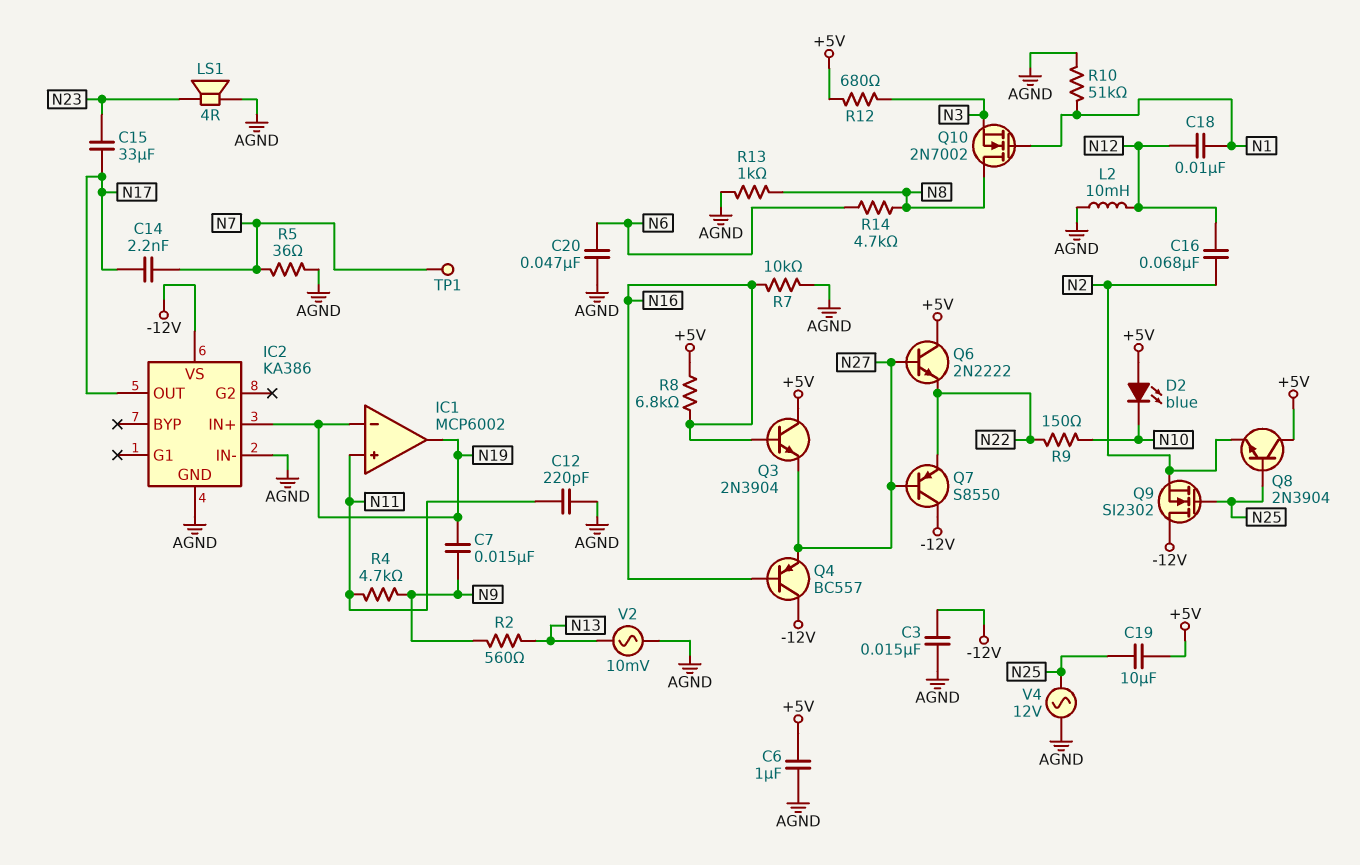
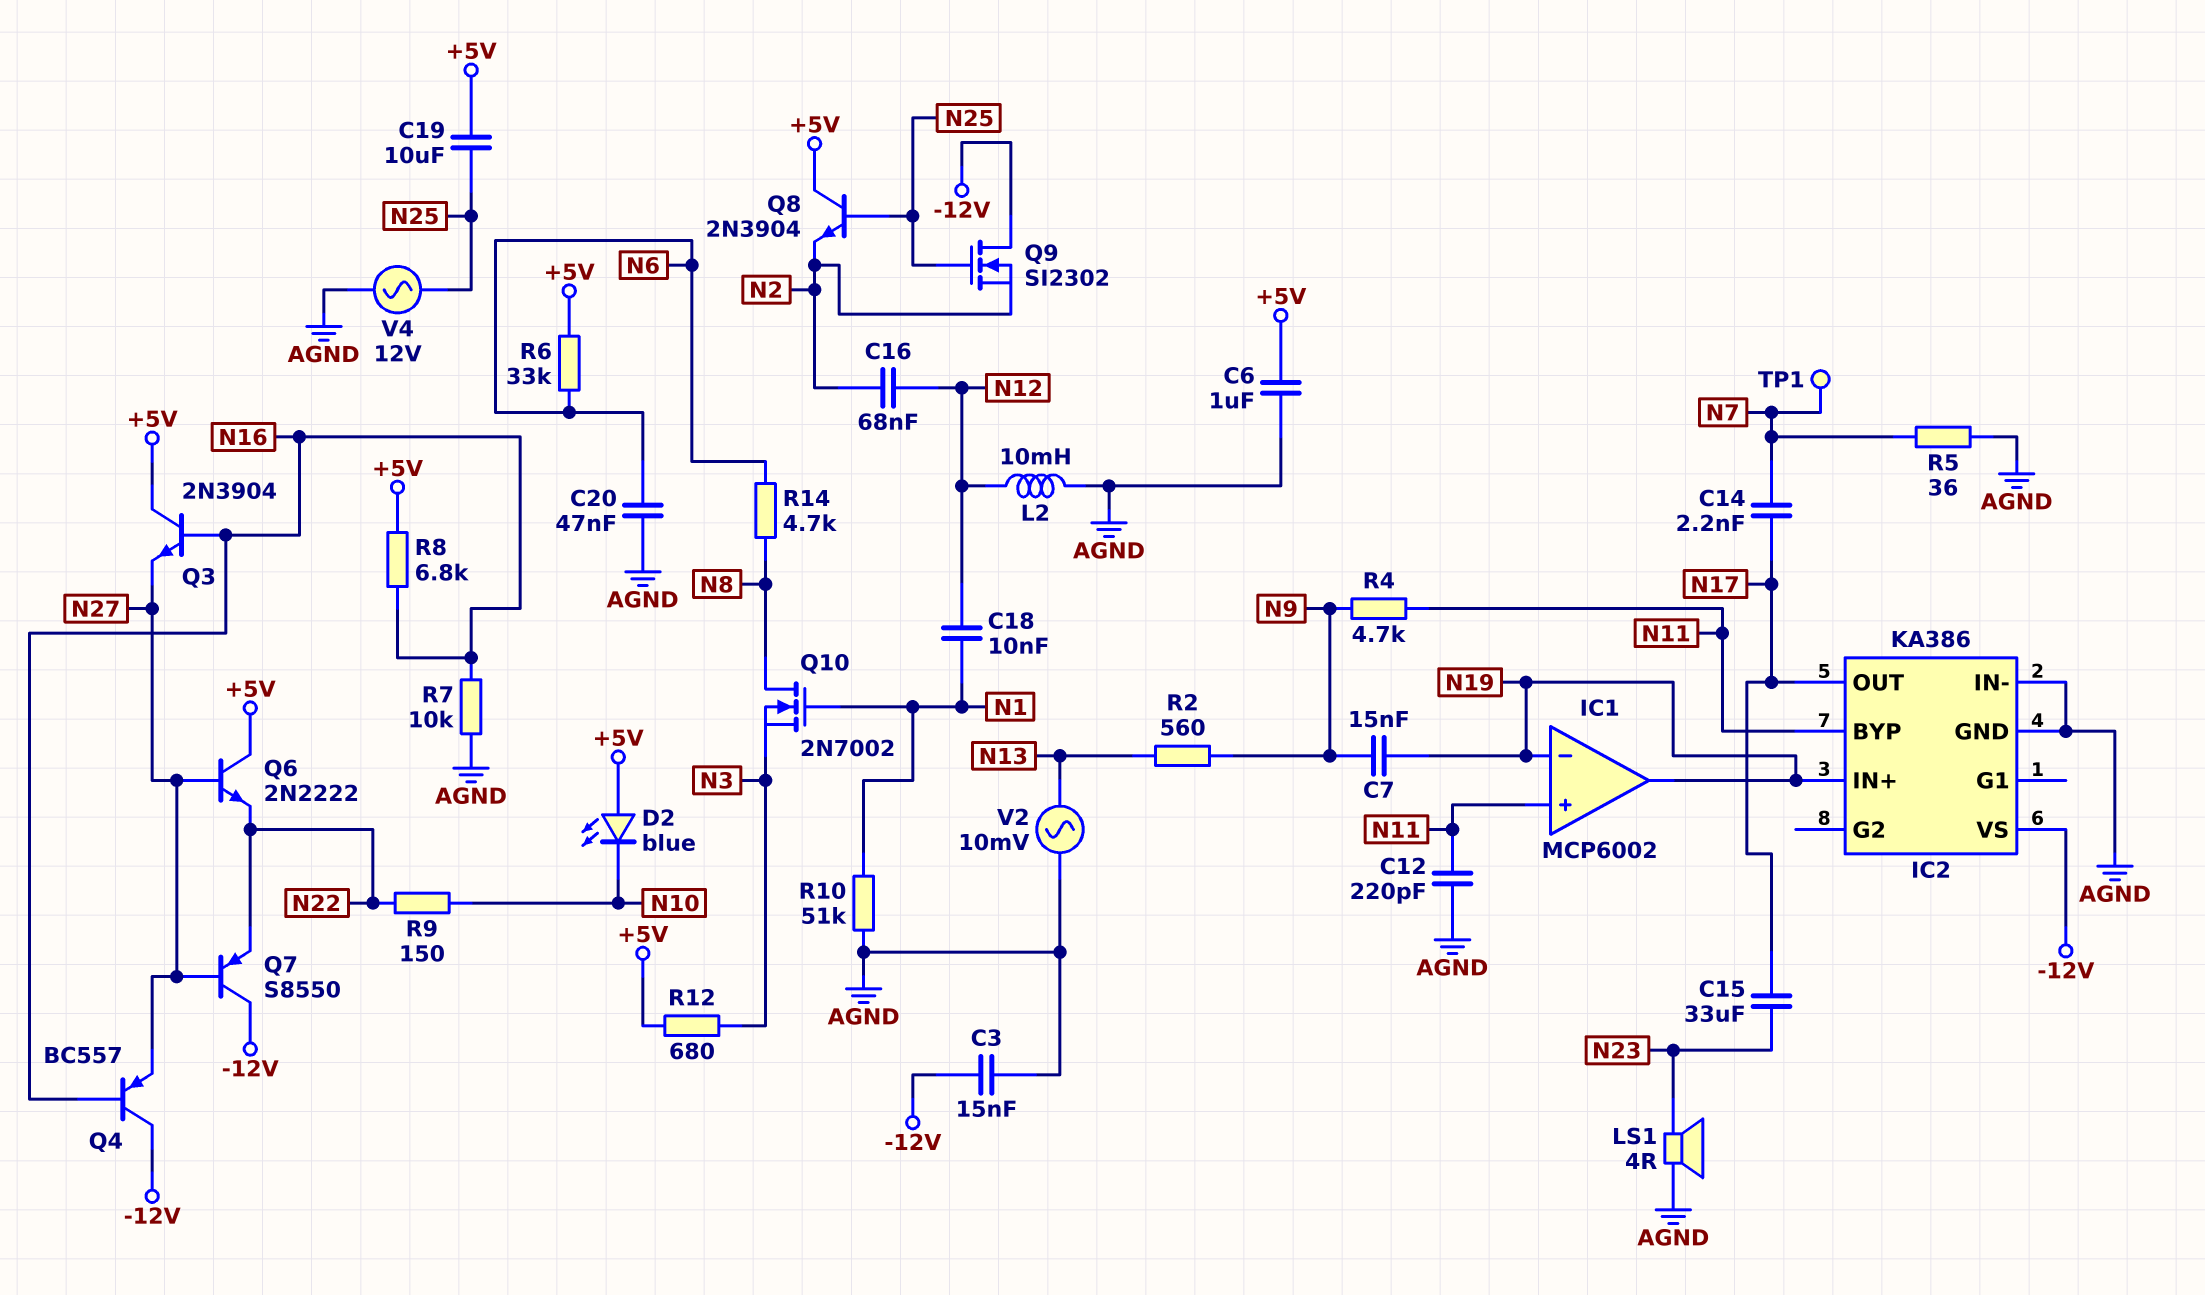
IC2 pin BYP: none -> N11
R6: none -> 33k (+5V, N6)
R13: 1k (AGND, N8) -> none

